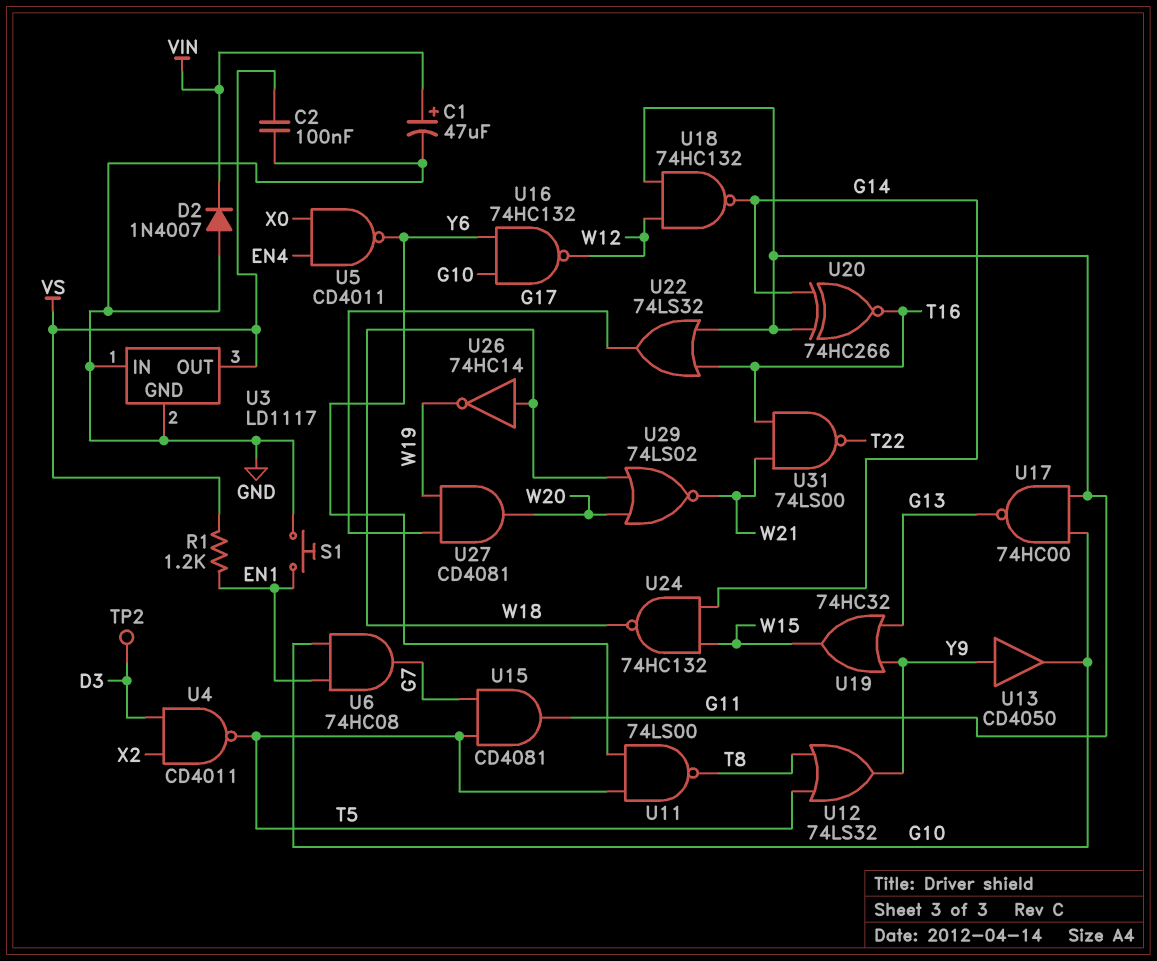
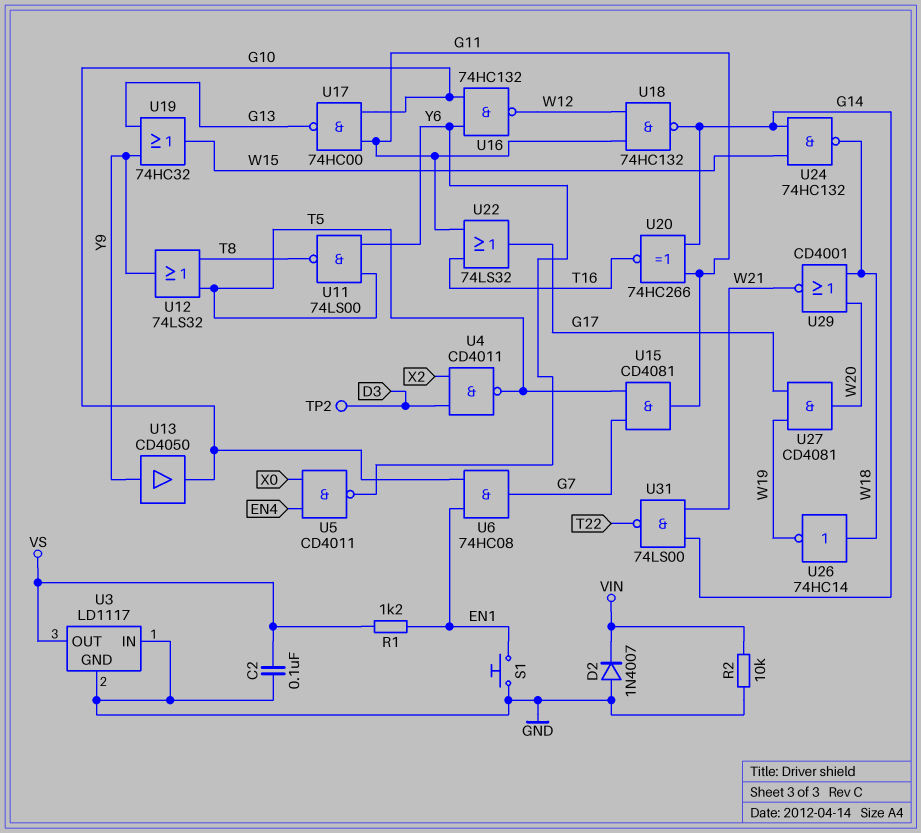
C1: 47uF (plus VIN, minus GND) -> none
R2: none -> 10k (GND, VIN)
U29: NOR 74LS02 (in W18, in W20, out W21) -> NOR CD4001 (in W18, in W20, out W21)
U31: NAND 74LS00 (in T16, in W21, out T22) -> NAND 74LS00 (in G14, in W21, out T22)

